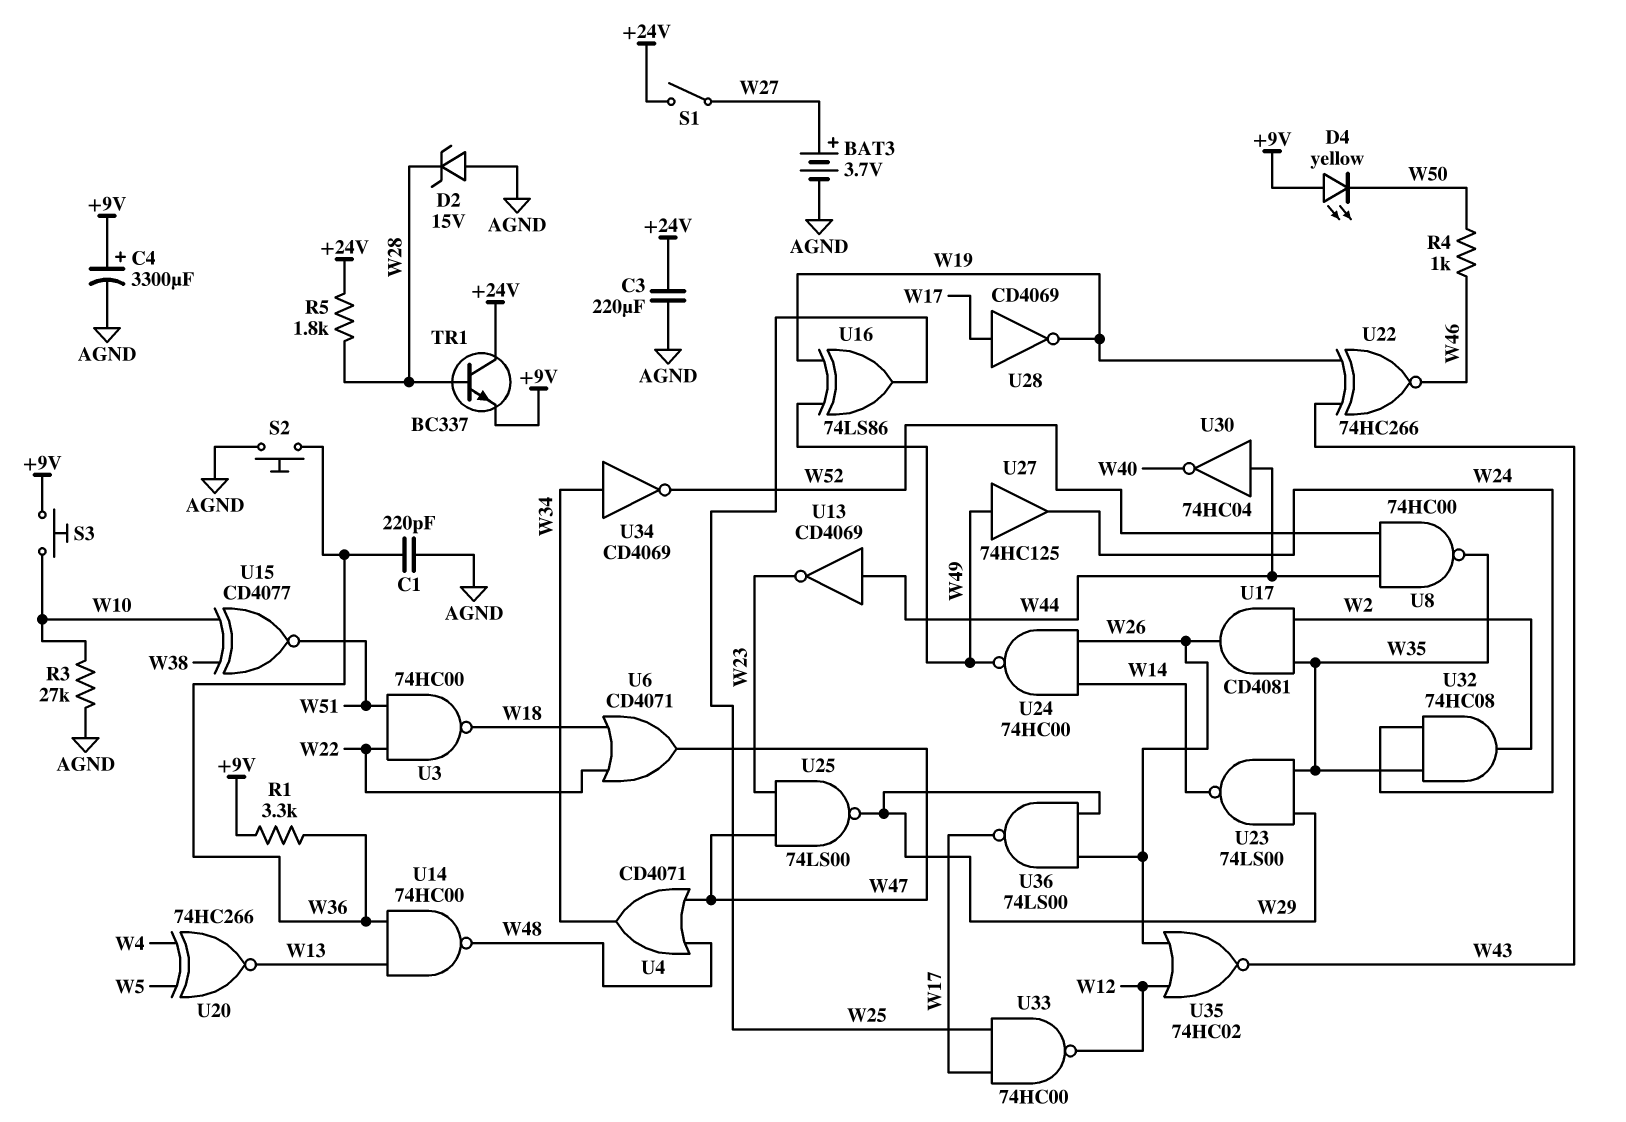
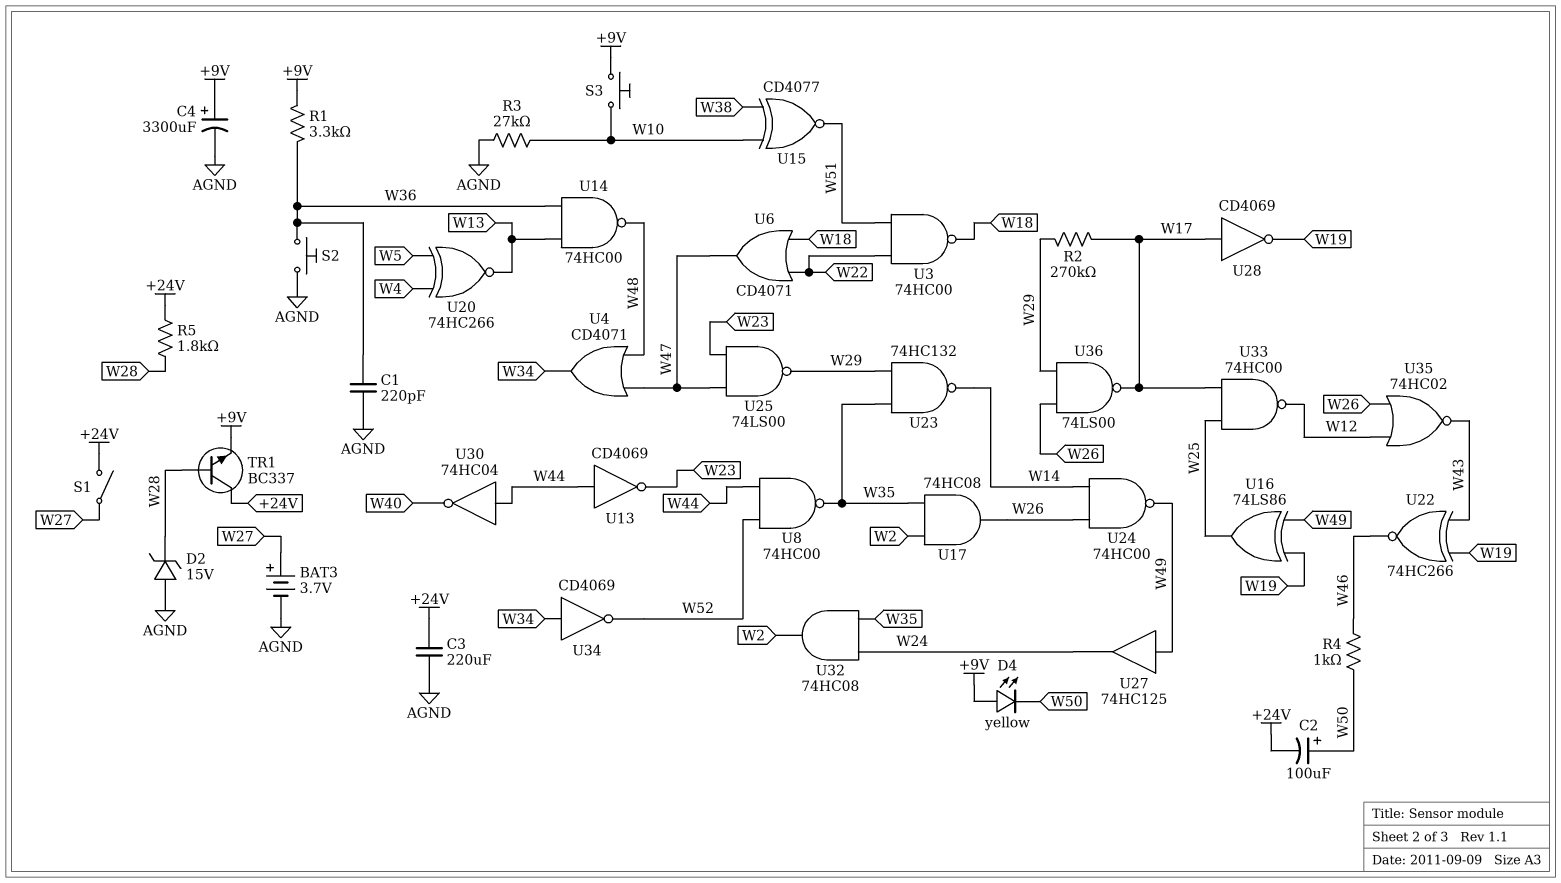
C2: none -> 100uF (plus W50, minus +24V)
R2: none -> 270k (W17, W29)
U17: AND CD4081 (in W2, in W35, out W26) -> AND 74HC08 (in W2, in W35, out W26)
U23: NAND 74LS00 (in W29, in W35, out W14) -> NAND 74HC132 (in W29, in W35, out W14)

